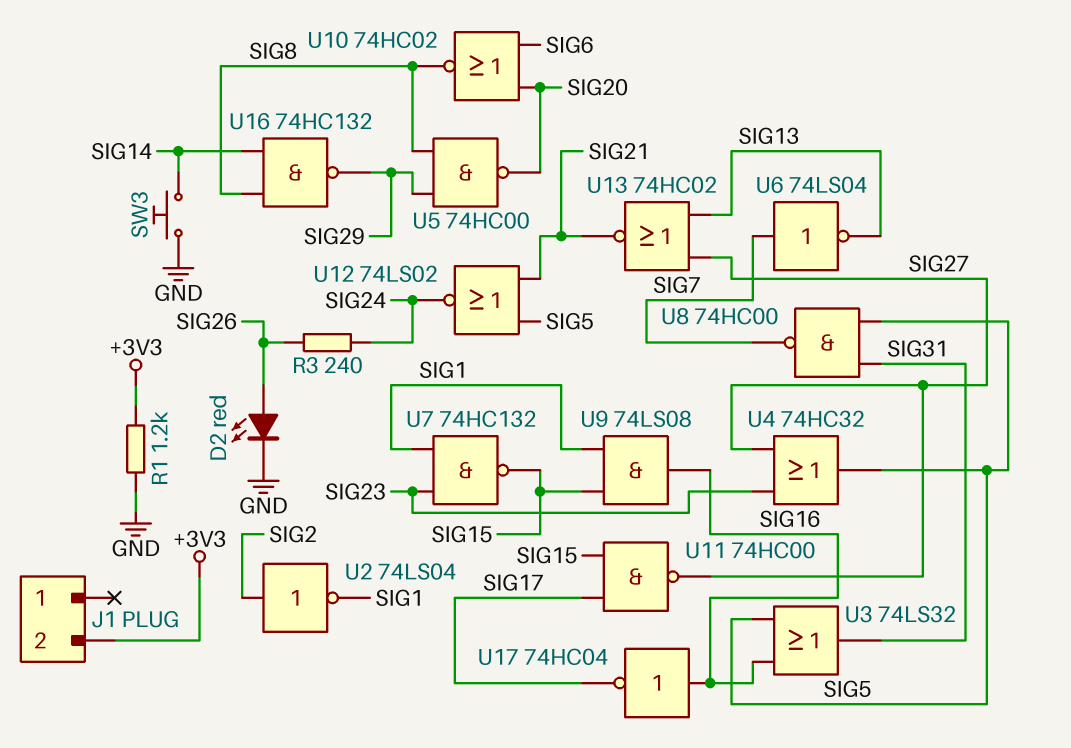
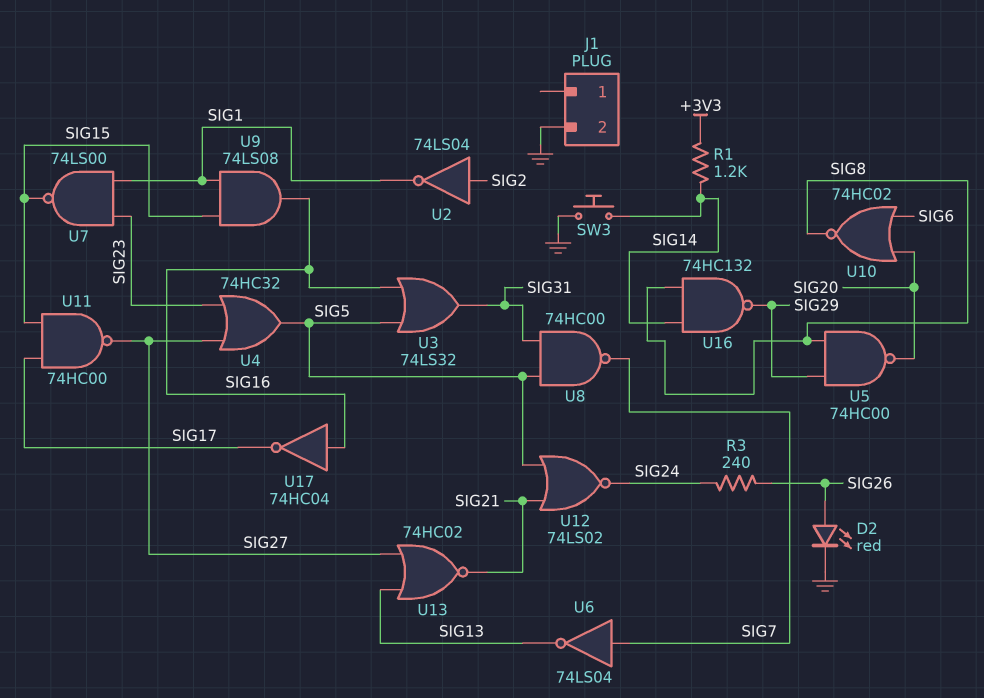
J1 pin 2: +3V3 -> GND
R1: 1.2k (+3V3, GND) -> 1.2k (+3V3, SIG14)
U7: NAND 74HC132 (in SIG1, in SIG23, out SIG15) -> NAND 74LS00 (in SIG1, in SIG23, out SIG15)

